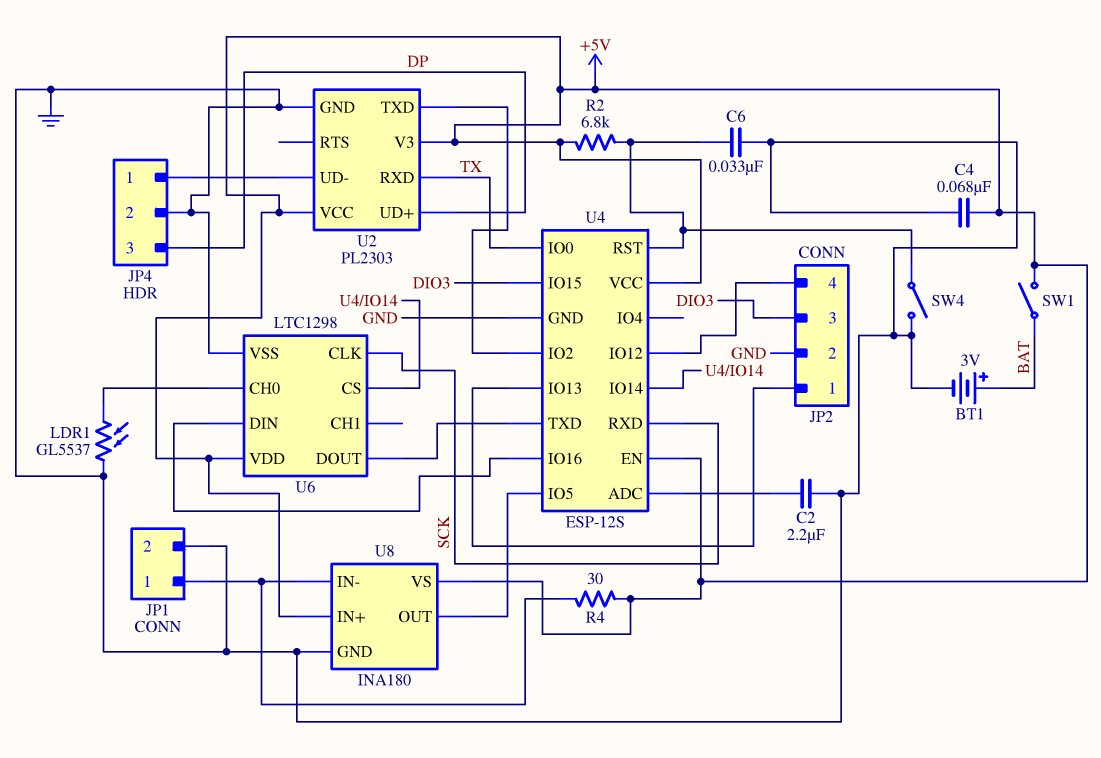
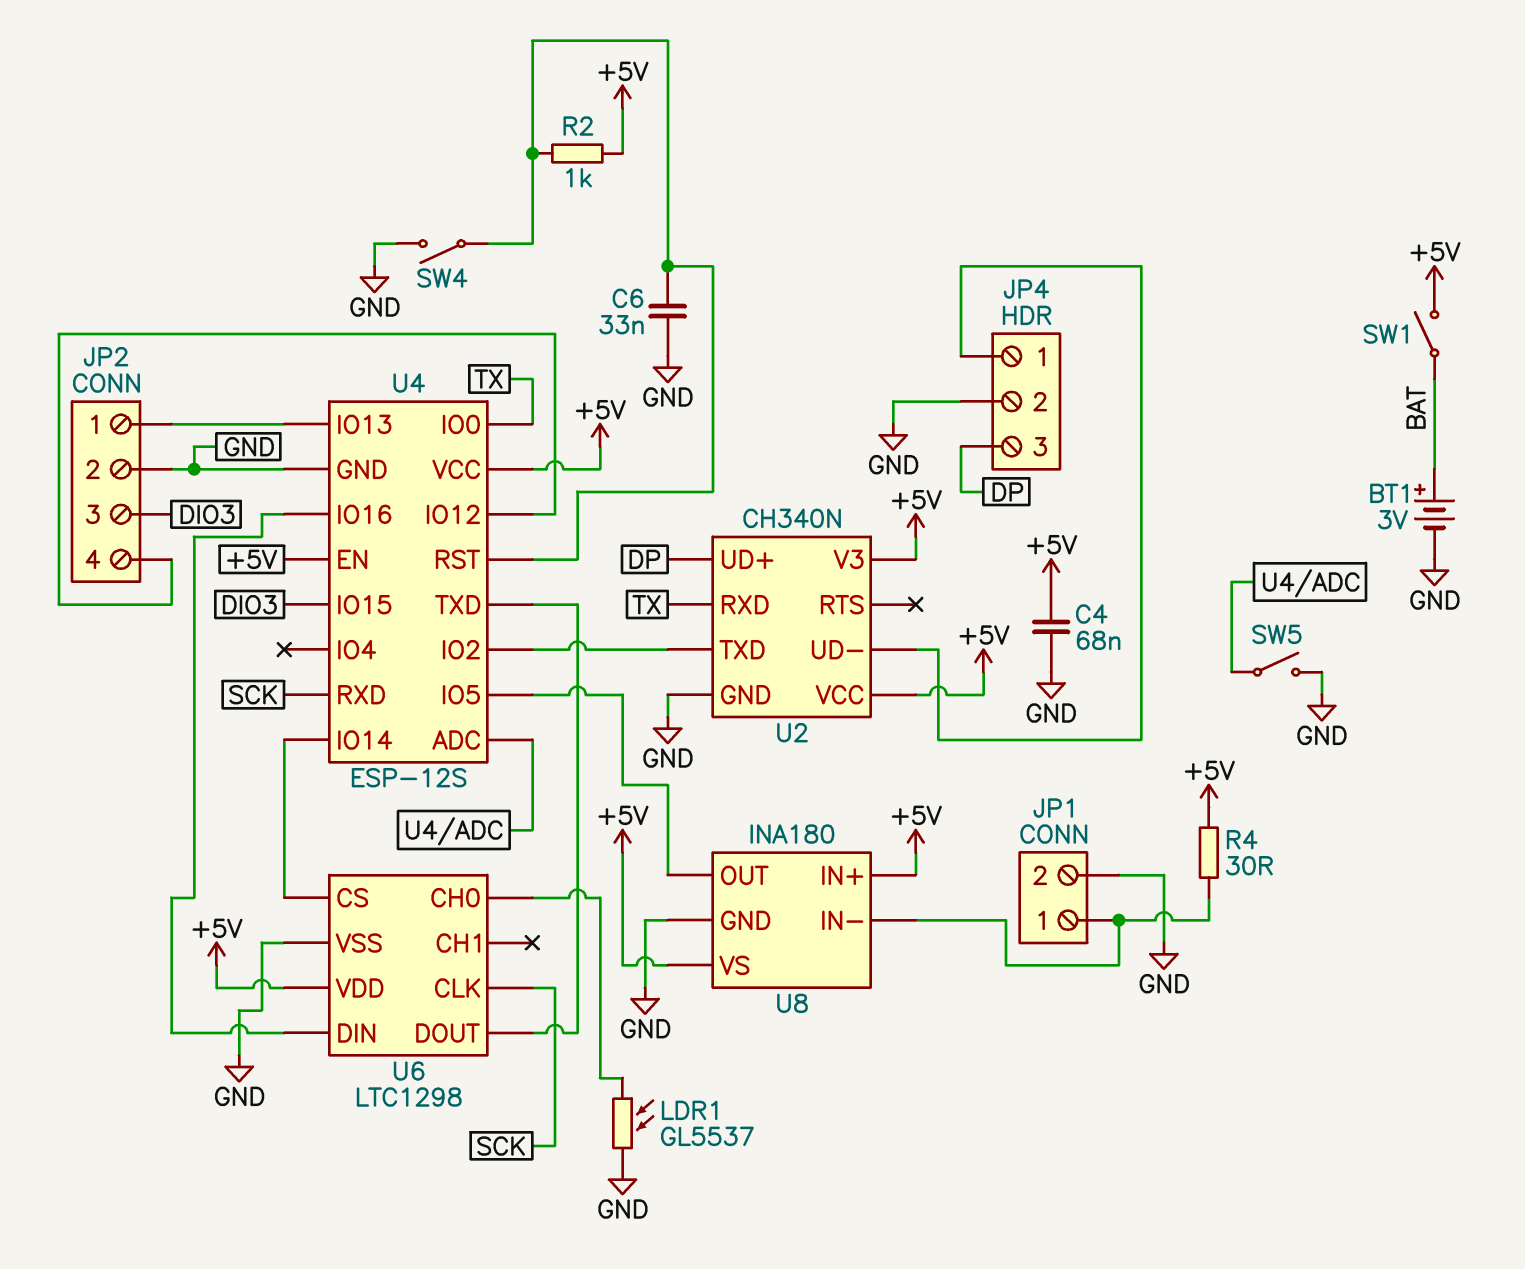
C2: 2.2uF (GND, U4/ADC) -> none
R2: 6.8k (+5V, U4/RST) -> 1k (+5V, U4/RST)
SW5: none -> switch (GND, U4/ADC)
U2: PL2303 -> CH340N

